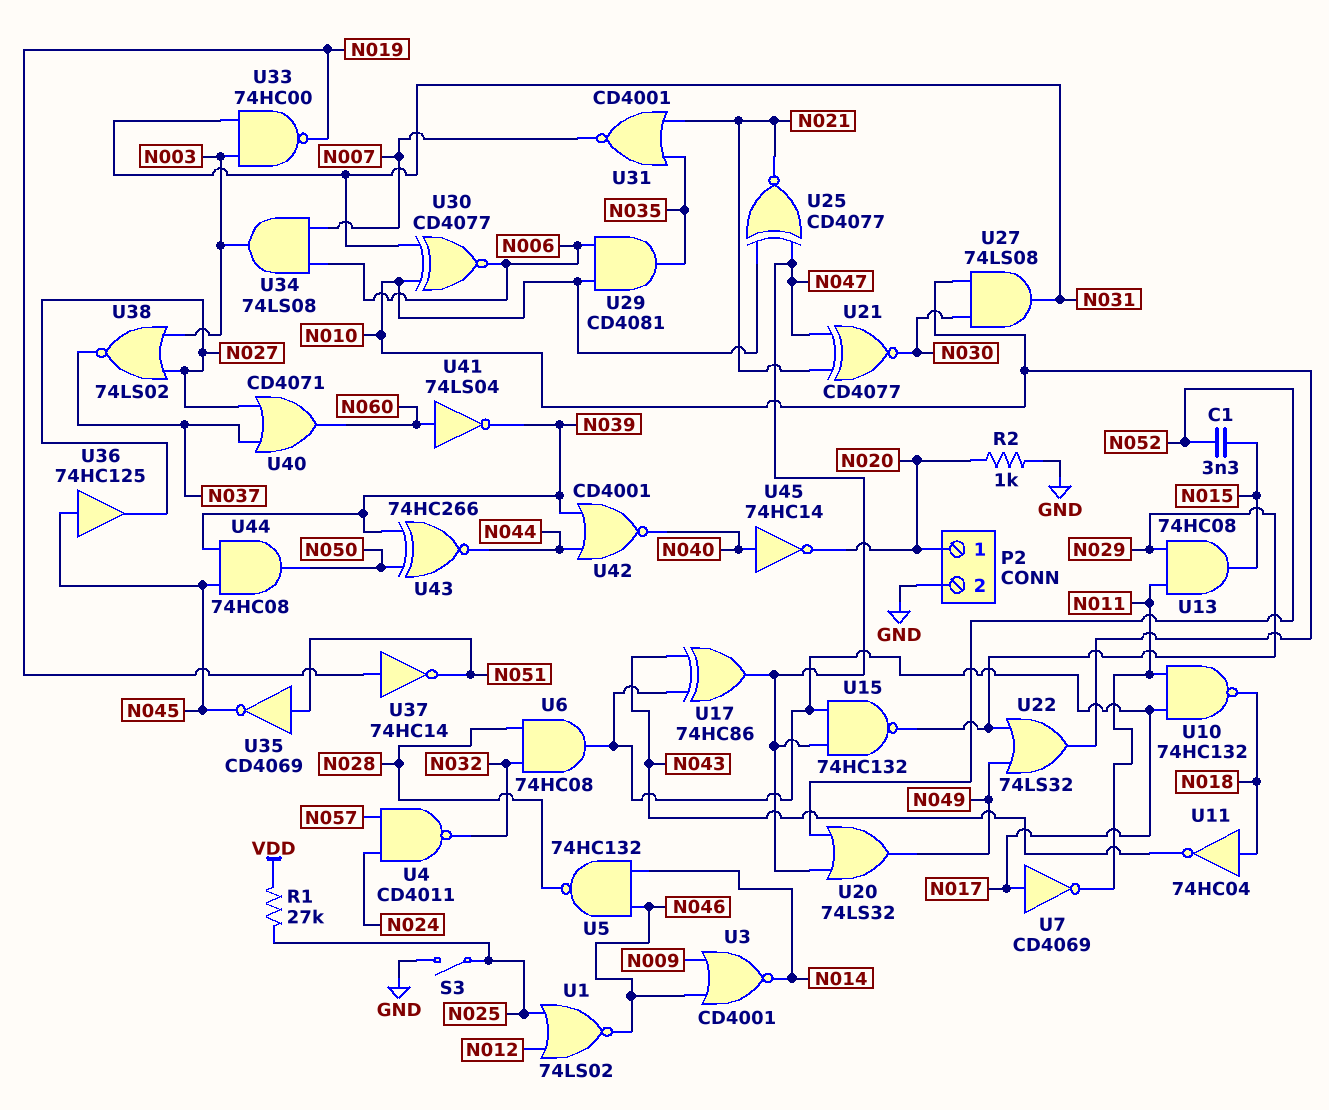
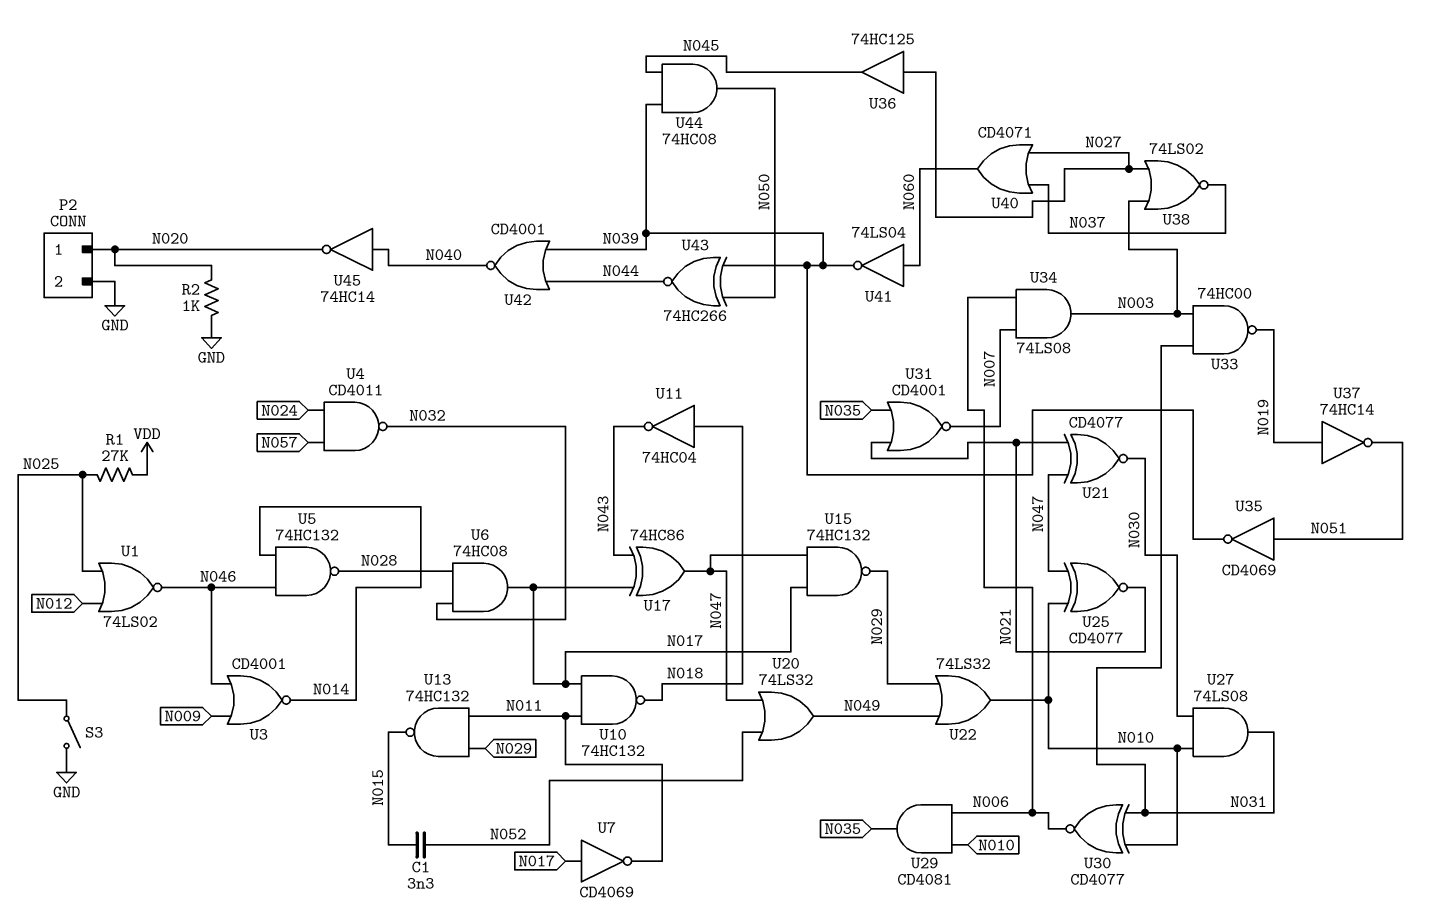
U13: AND 74HC08 (in N011, in N029, out N015) -> NAND 74HC132 (in N011, in N029, out N015)
U35: NOT CD4069 (in N051, out N045) -> NOT CD4069 (in N051, out N039)
U36: buffer 74HC125 (in N045, out N027) -> buffer 74HC125 (in N027, out N045)

